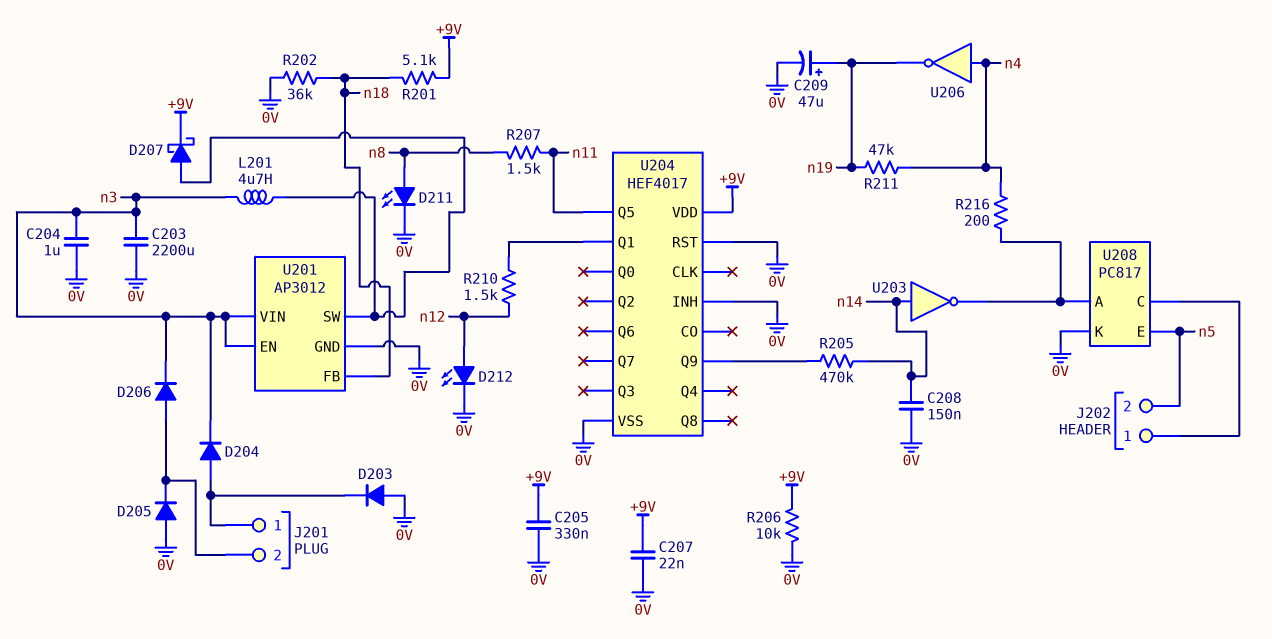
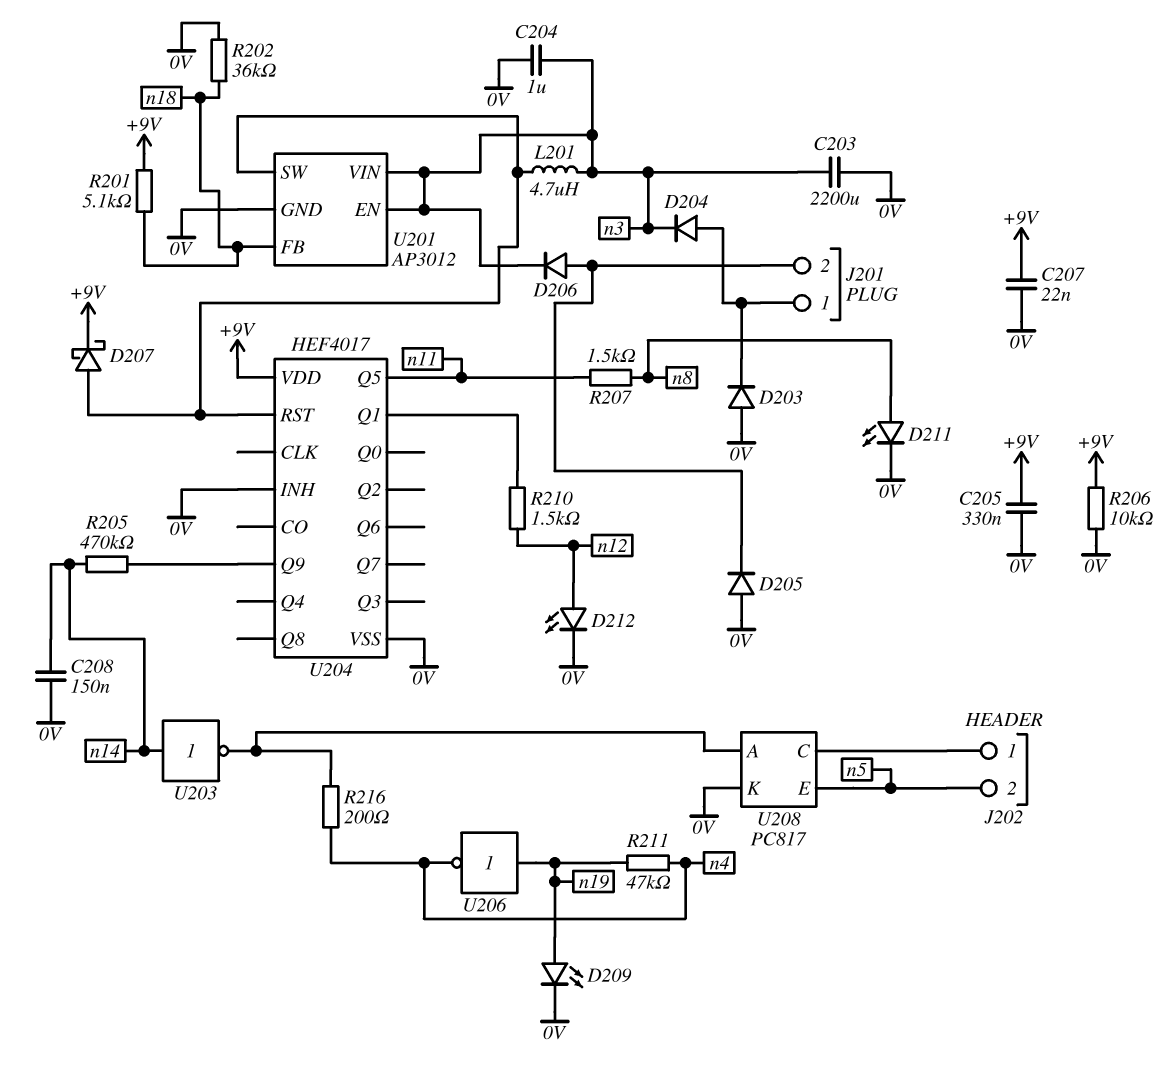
C209: 47uF (plus n19, minus 0V) -> none
D209: none -> LED (A n19, K 0V)
U204 pin RST: 0V -> U201/SW
U206: NOT (in n4, out n19) -> NOT (in n19, out n4)

